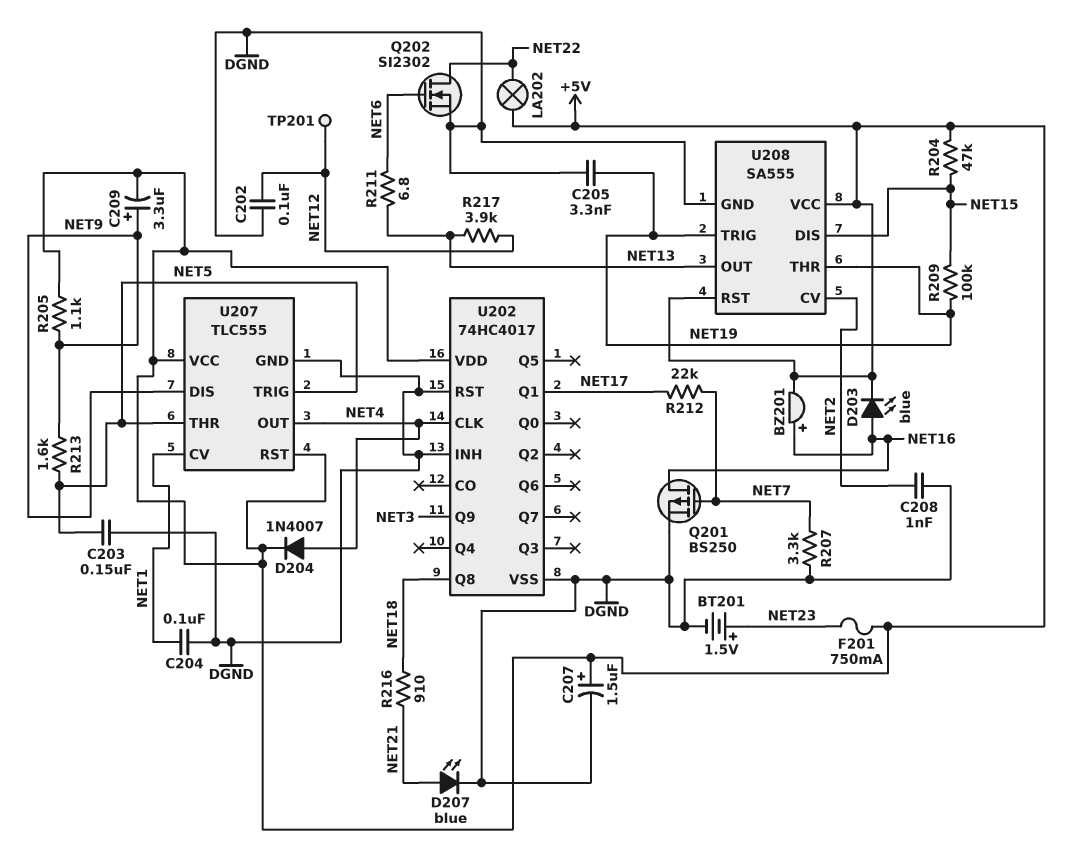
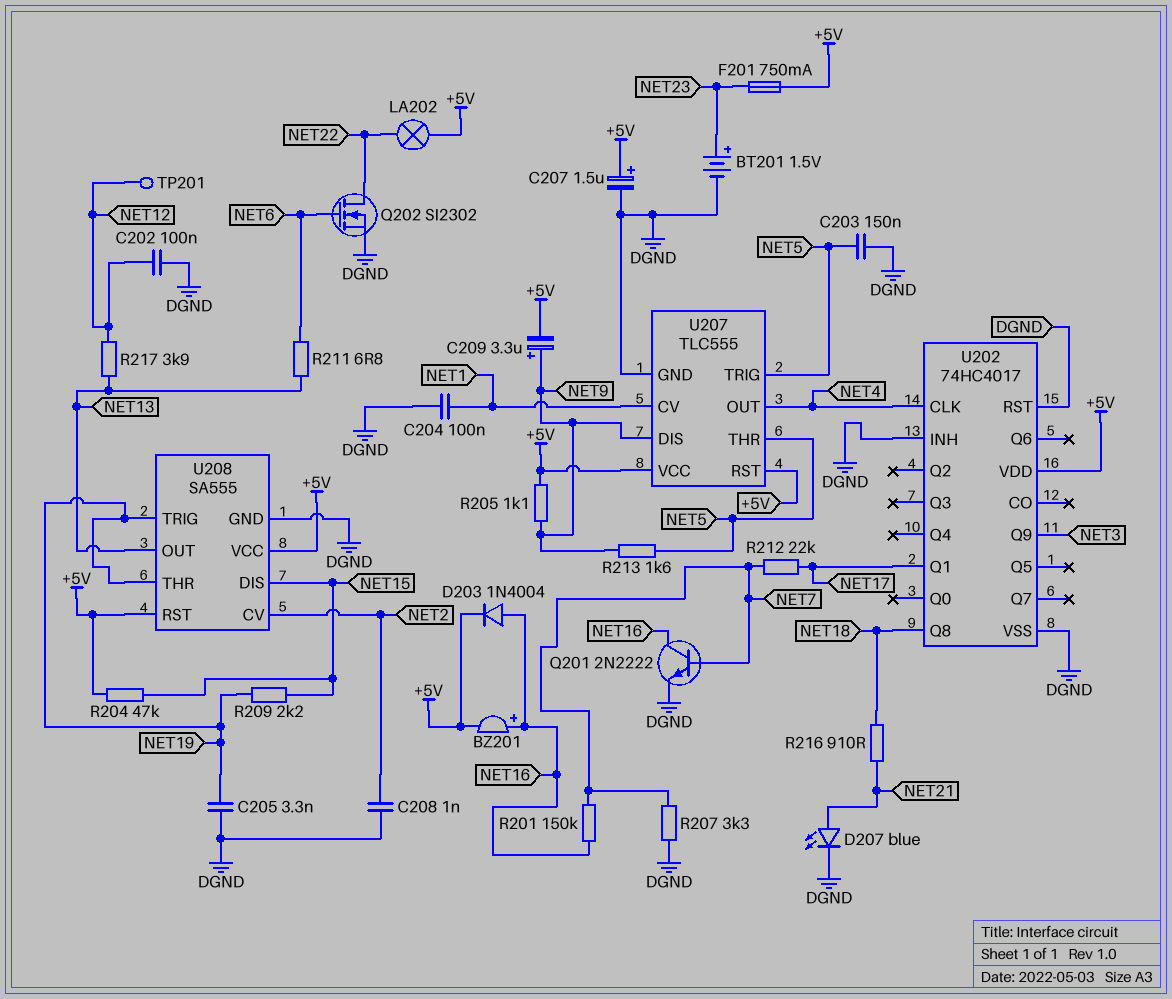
D203: LED blue (A NET16, K +5V) -> diode 1N4004 (A NET16, K +5V)
D204: diode 1N4007 (A NET4, K +5V) -> none
Q201: PMOS BS250 (G NET7, D NET16, S DGND) -> NPN 2N2222 (B NET7, C NET16, E DGND)
R201: none -> 150k (NET7, NET16)
R209: 100k (NET15, NET19) -> 2.2k (NET15, NET19)

